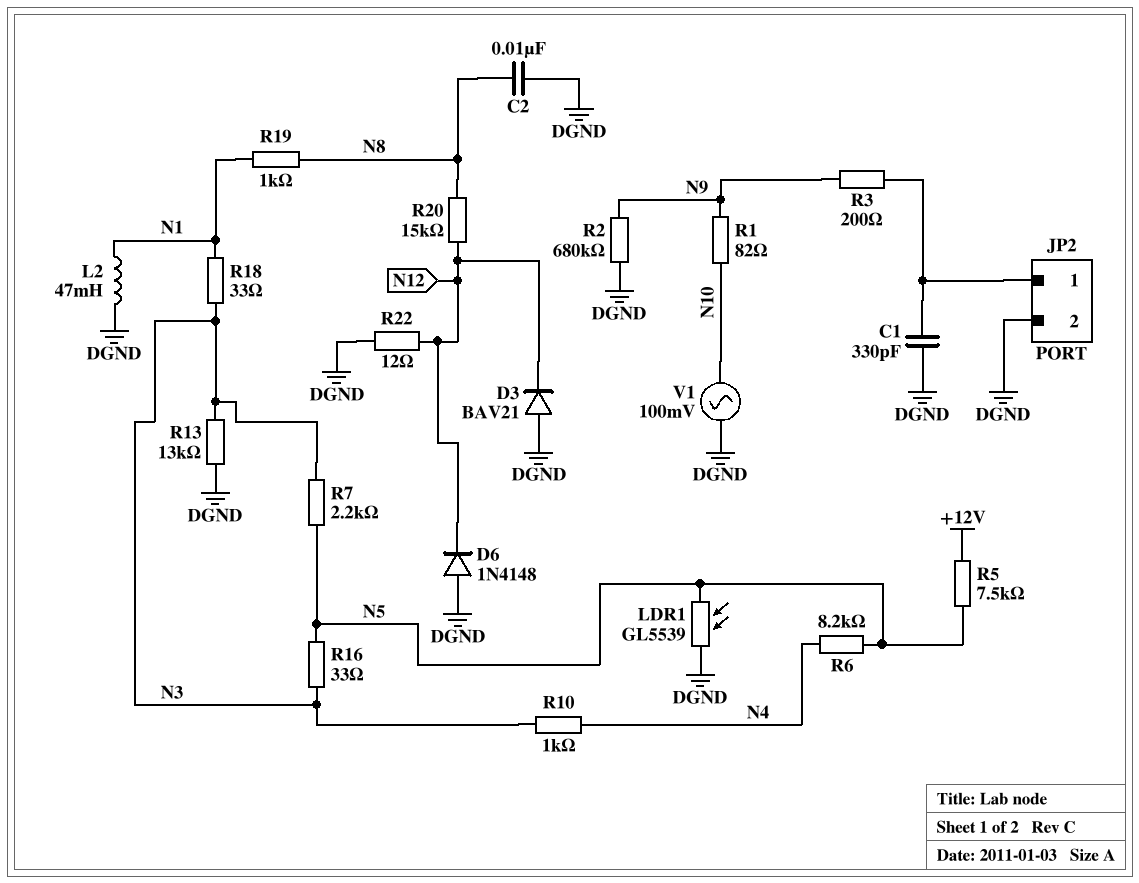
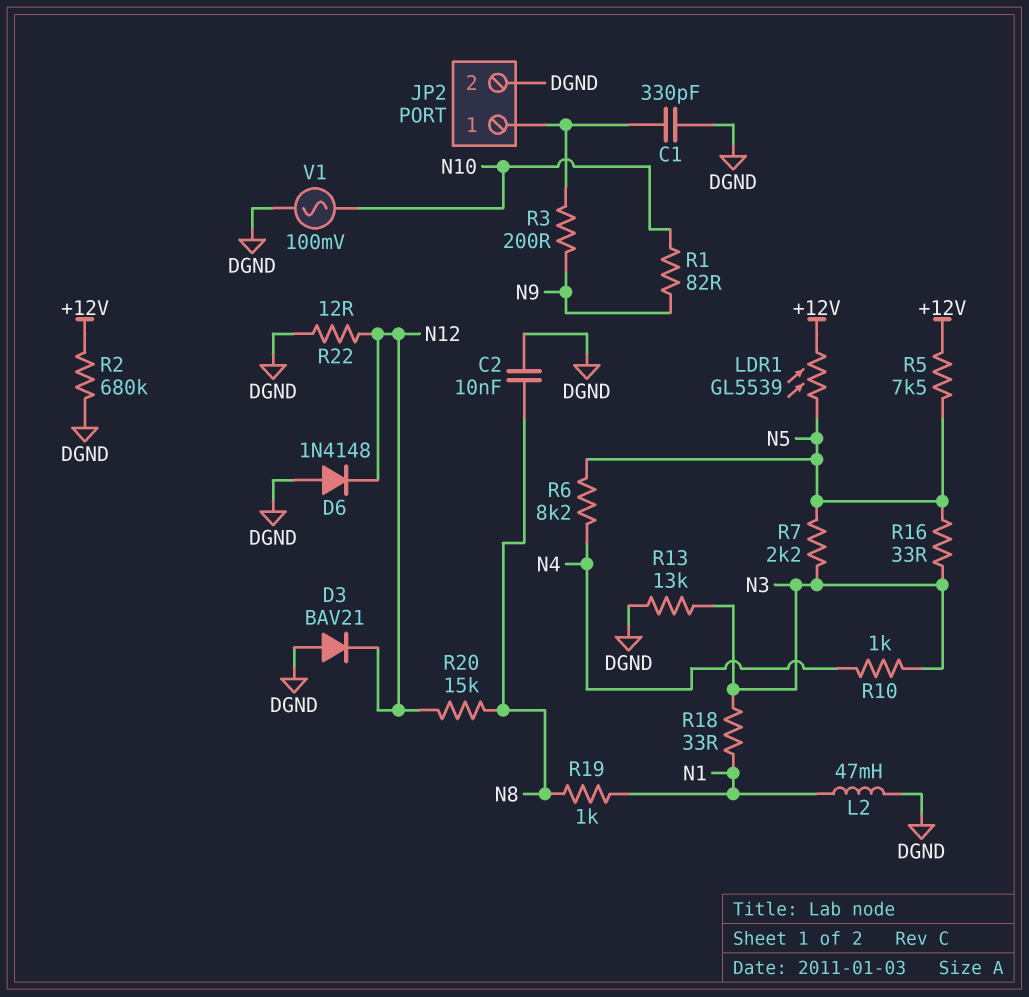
LDR1: GL5539 (DGND, N5) -> GL5539 (+12V, N5)
R2: 680k (DGND, N9) -> 680k (+12V, DGND)

